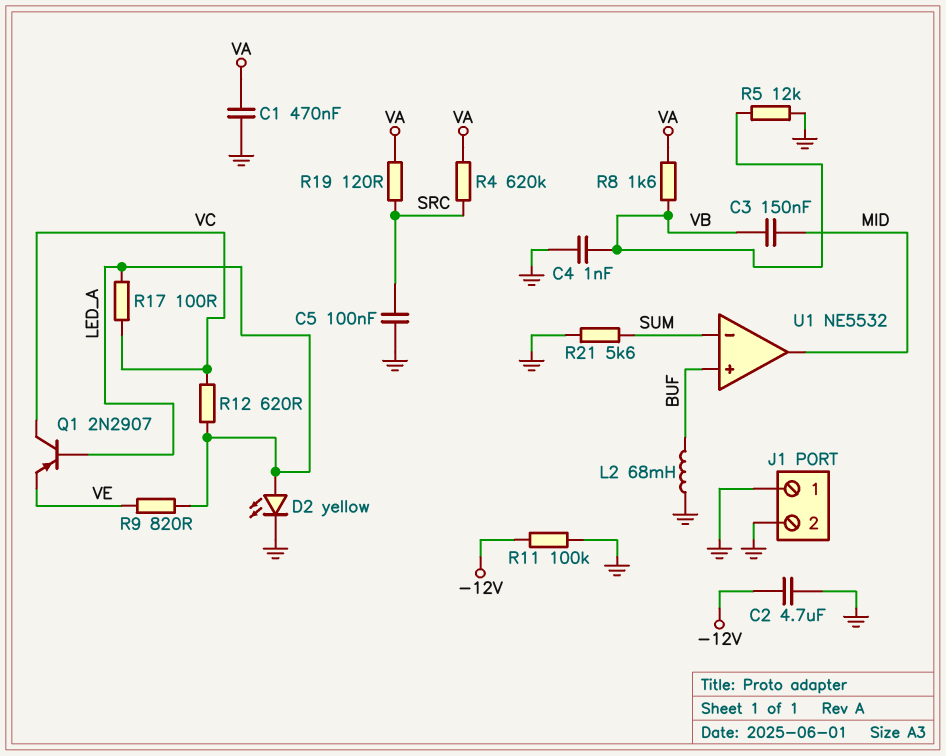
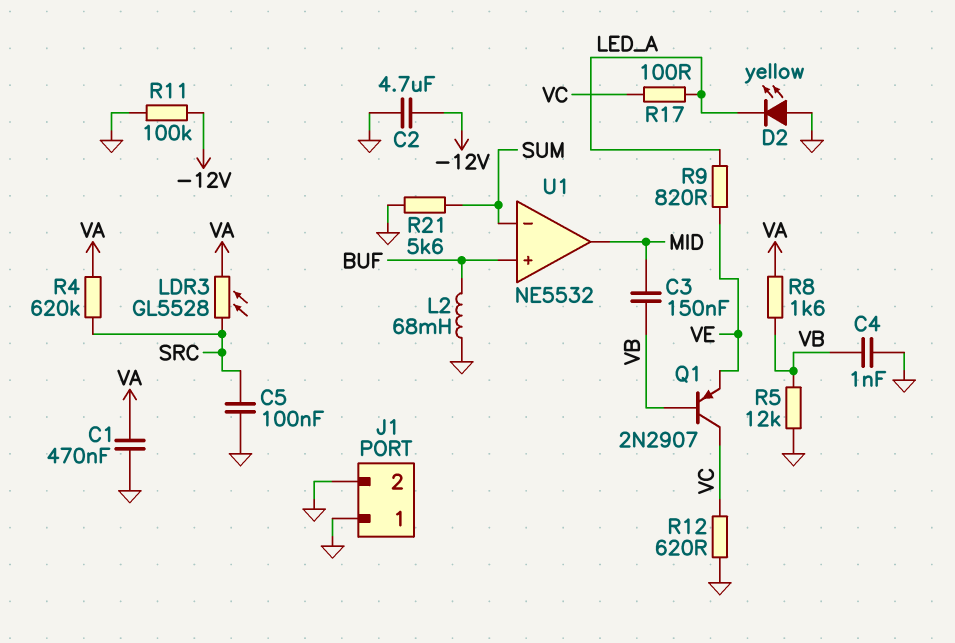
D2: LED yellow (A LED_A, K GND) -> LED yellow (A GND, K LED_A)
LDR3: none -> GL5528 (SRC, VA)
Q1: PNP 2N2907 (B LED_A, C VC, E VE) -> PNP 2N2907 (B VB, C VC, E VE)
R12: 620 (LED_A, VC) -> 620 (GND, VC)
R19: 120 (SRC, VA) -> none

